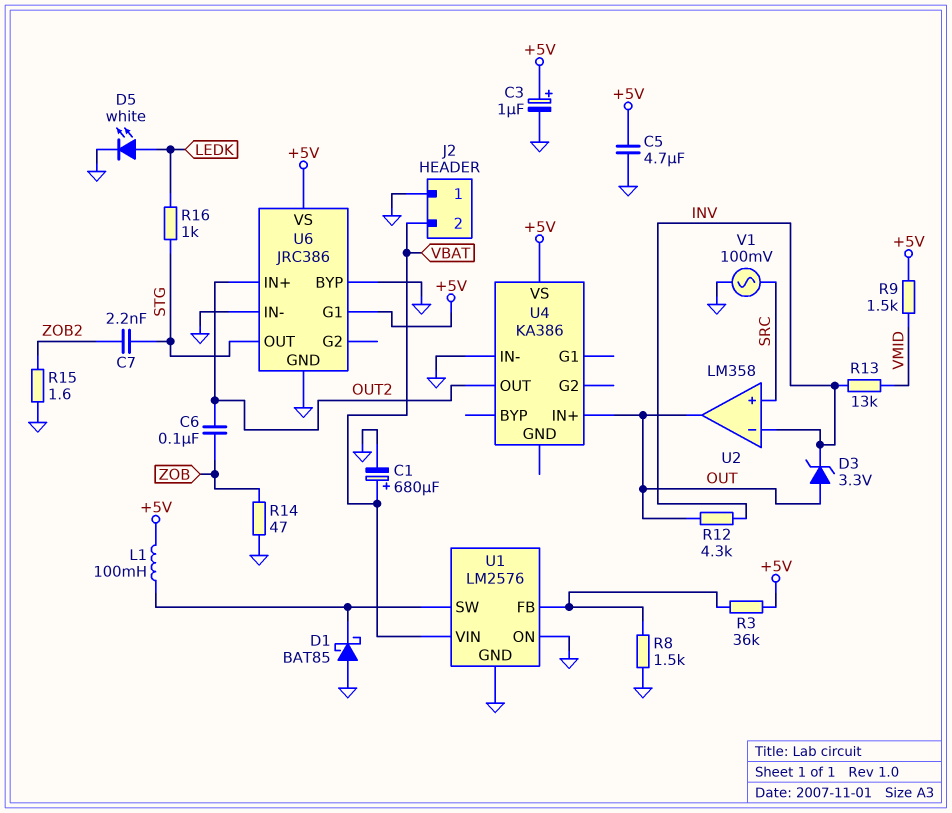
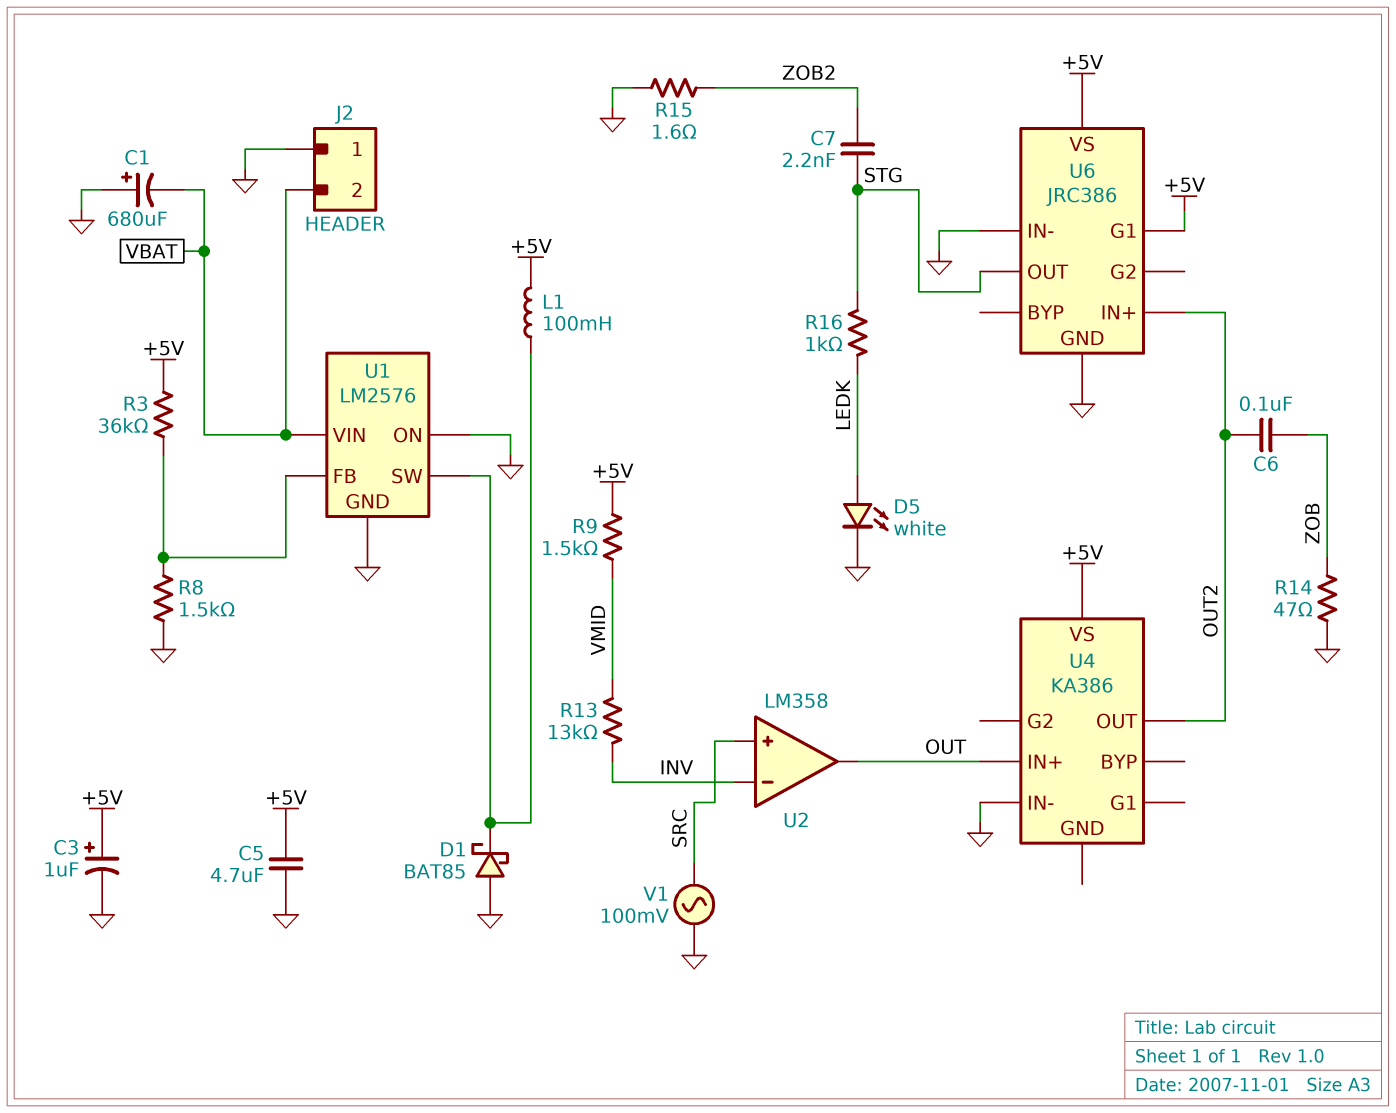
C1: 680uF (plus VBAT, minus GND) -> 680uF (plus GND, minus VBAT)
D3: zener 3.3V (A OUT, K INV) -> none
R12: 4.3k (INV, OUT) -> none
U6 pin BYP: GND -> none

